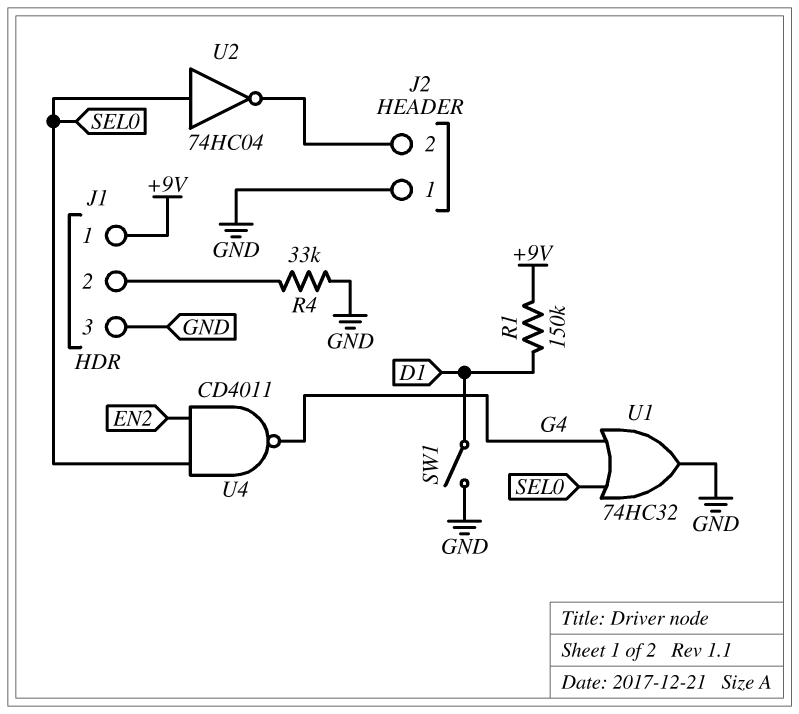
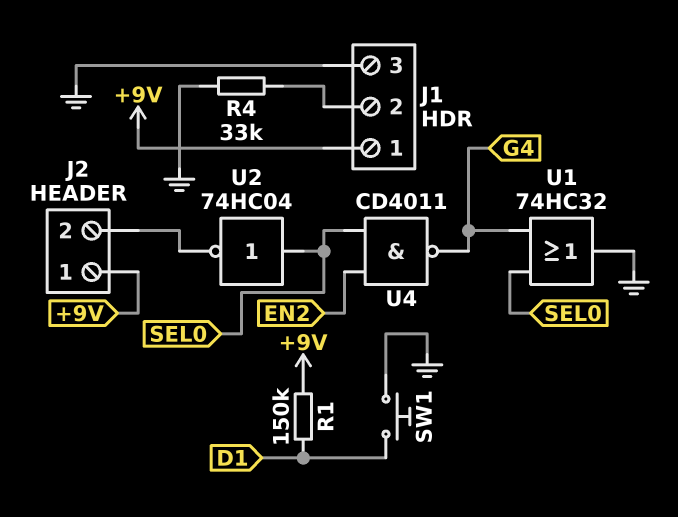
J2 pin 1: GND -> +9V
SW1: switch (D1, GND) -> button (D1, GND)

